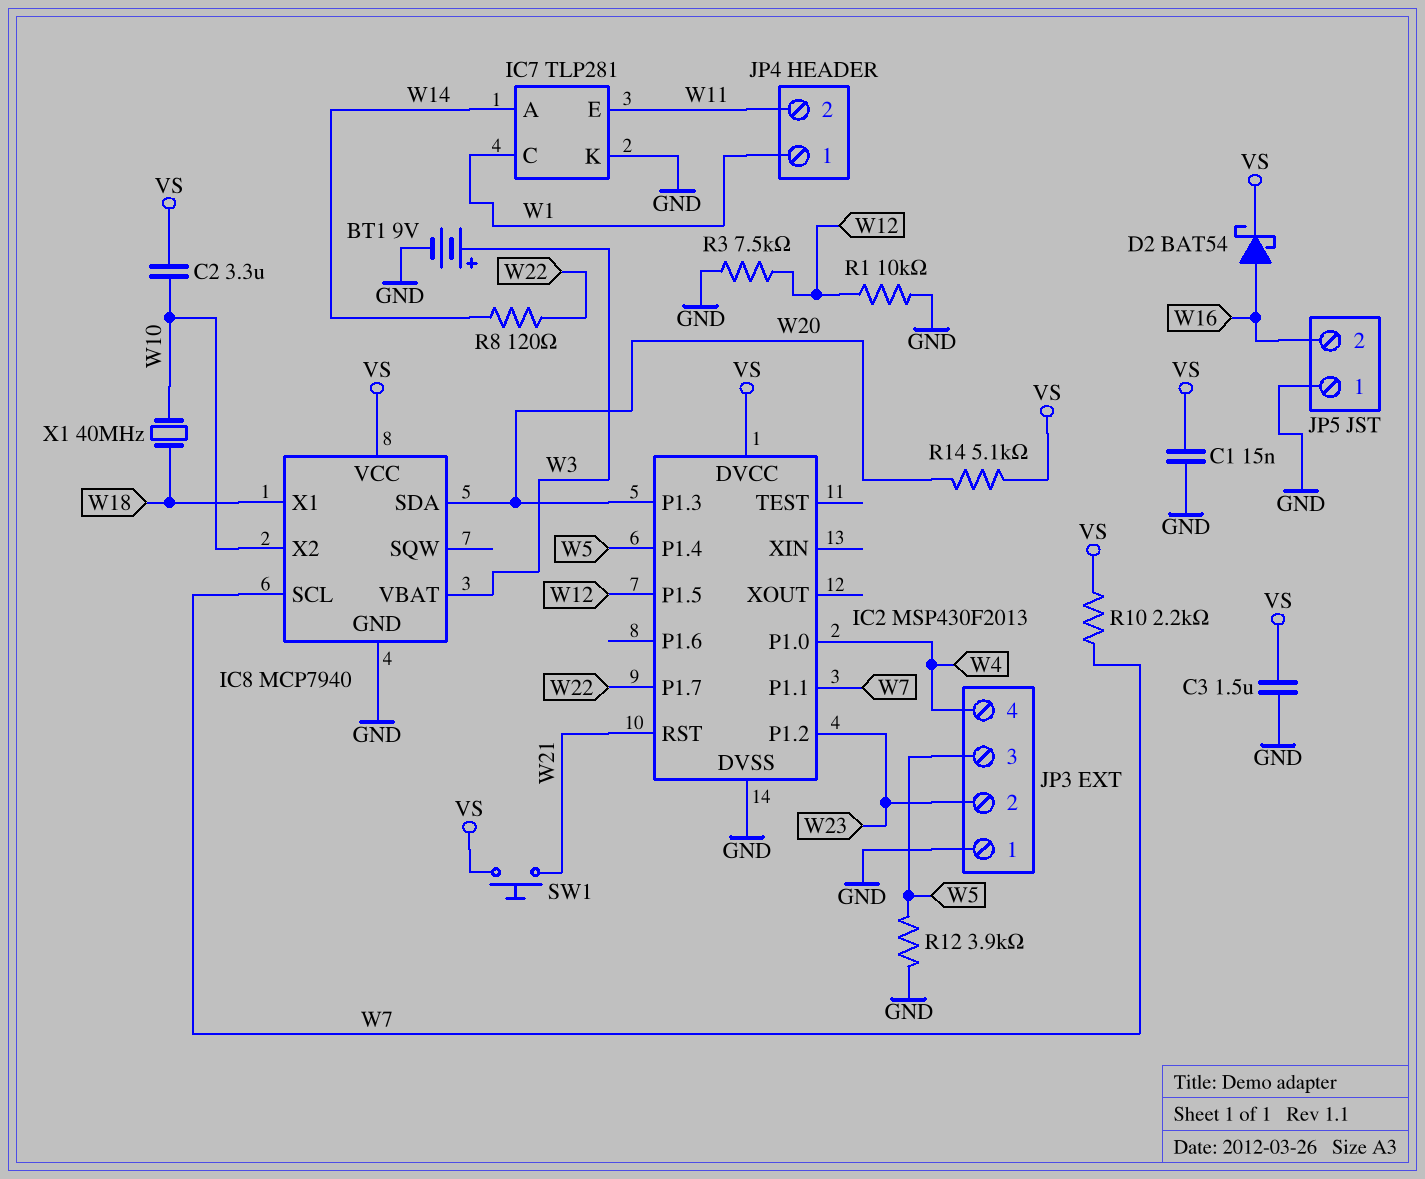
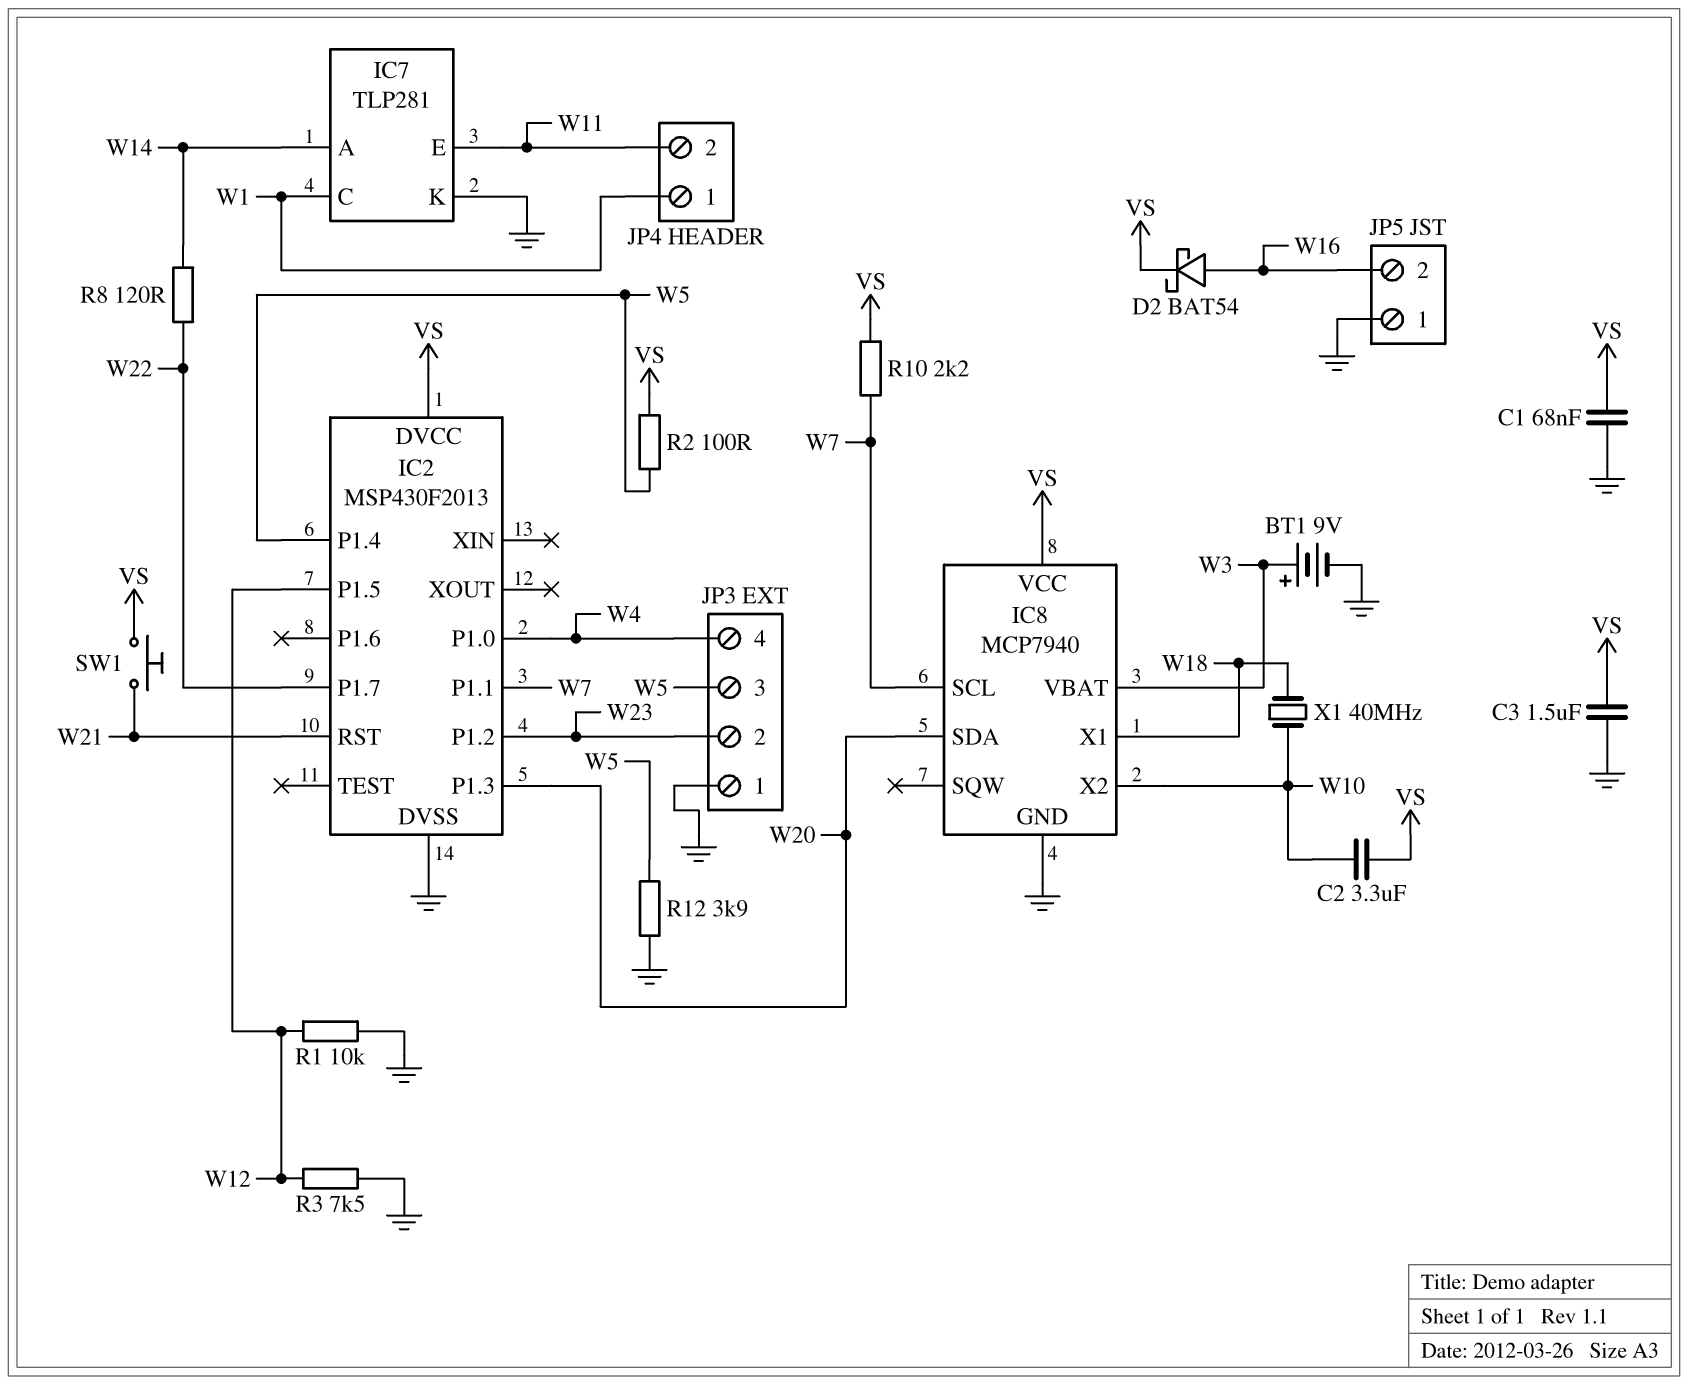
C1: 15nF (GND, VS) -> 68nF (GND, VS)
R2: none -> 100 (VS, W5)
R14: 5.1k (VS, W20) -> none

